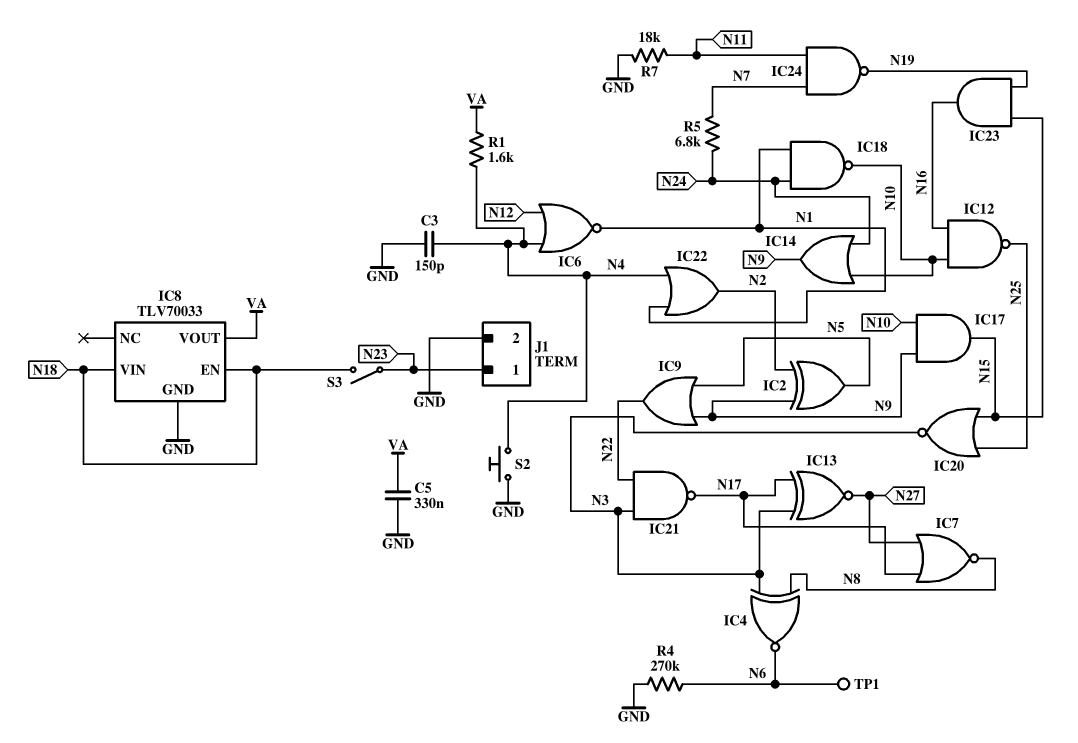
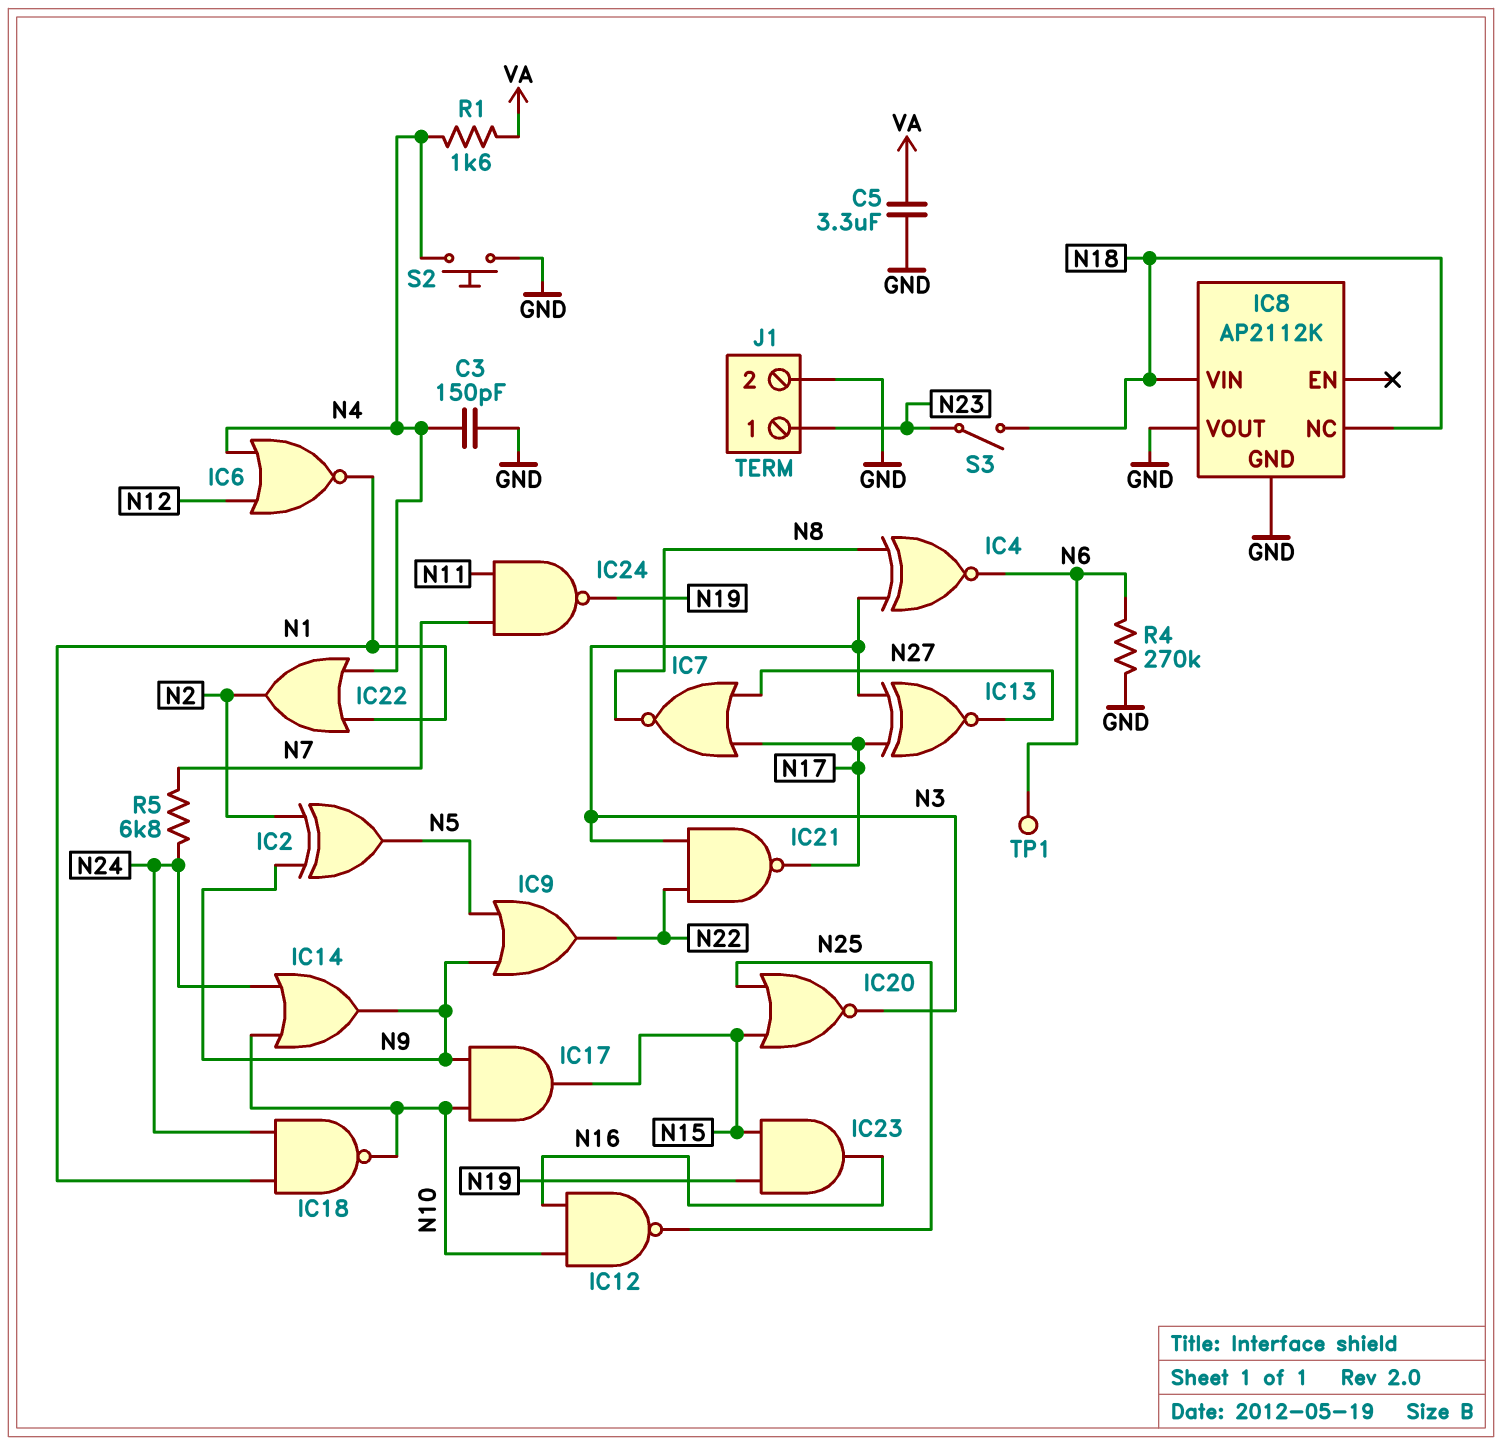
C5: 330nF (GND, VA) -> 3.3uF (GND, VA)
IC8: TLV70033 -> AP2112K
IC8 pin EN: N18 -> none
IC8 pin NC: none -> N18
IC8 pin VOUT: VA -> GND
R7: 18k (GND, N11) -> none

